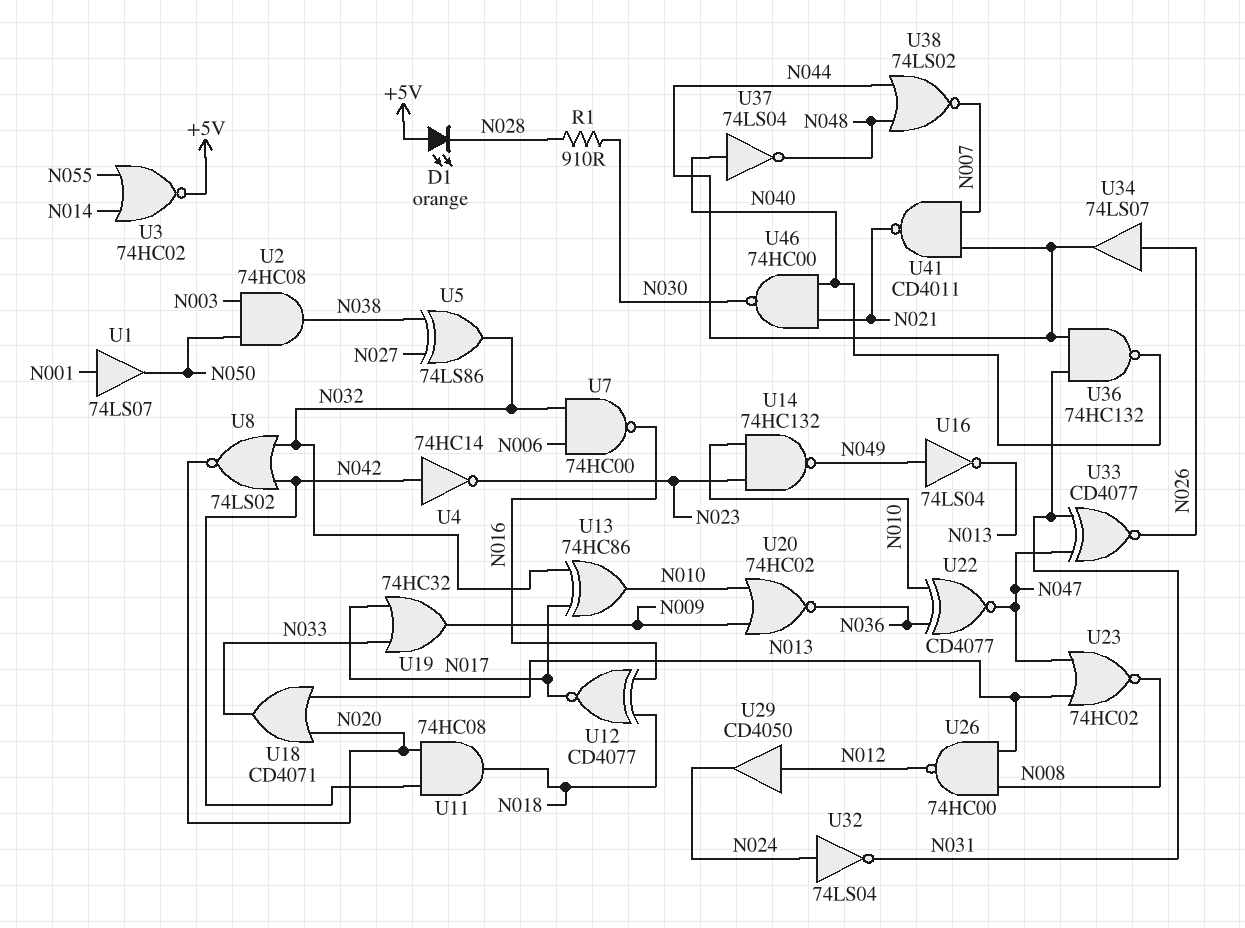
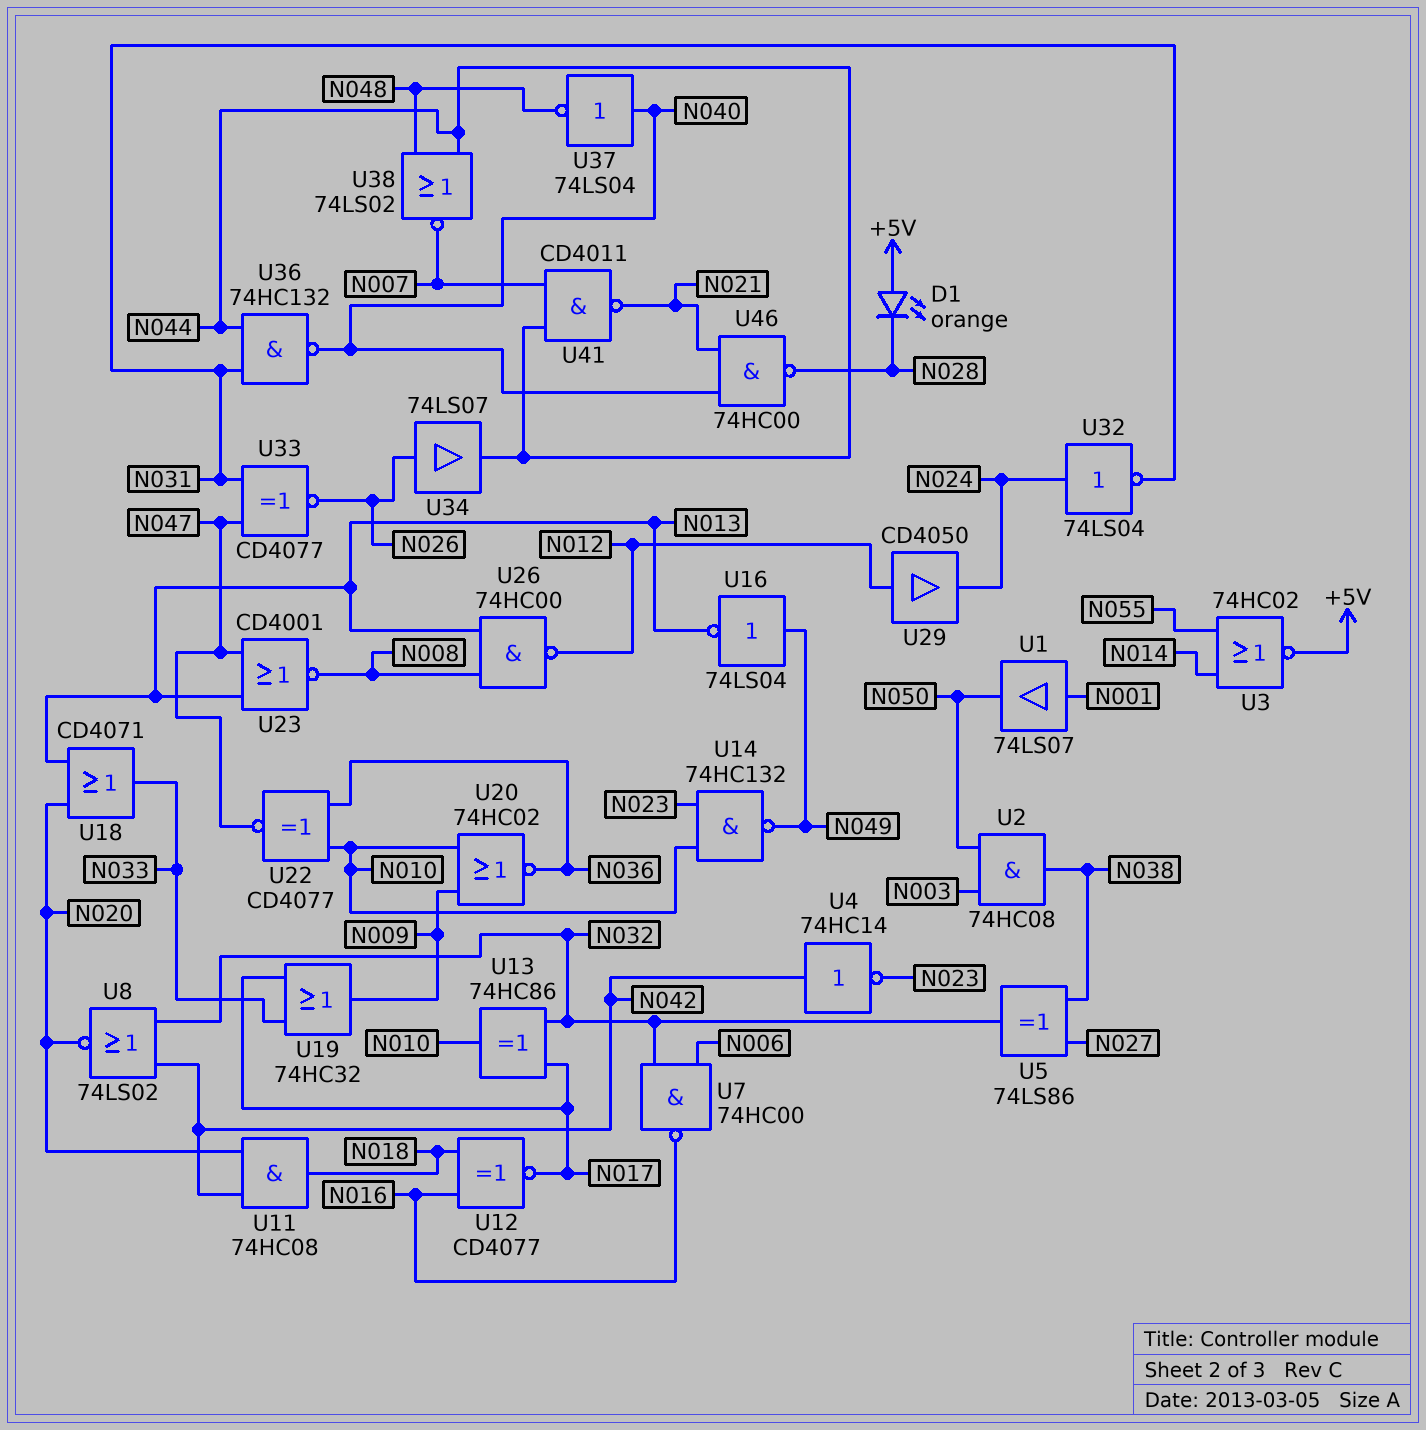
R1: 910 (N028, N030) -> none
U23: NOR 74HC02 (in N013, in N047, out N008) -> NOR CD4001 (in N013, in N047, out N008)
U46: NAND 74HC00 (in N021, in N040, out N030) -> NAND 74HC00 (in N021, in N040, out N028)

